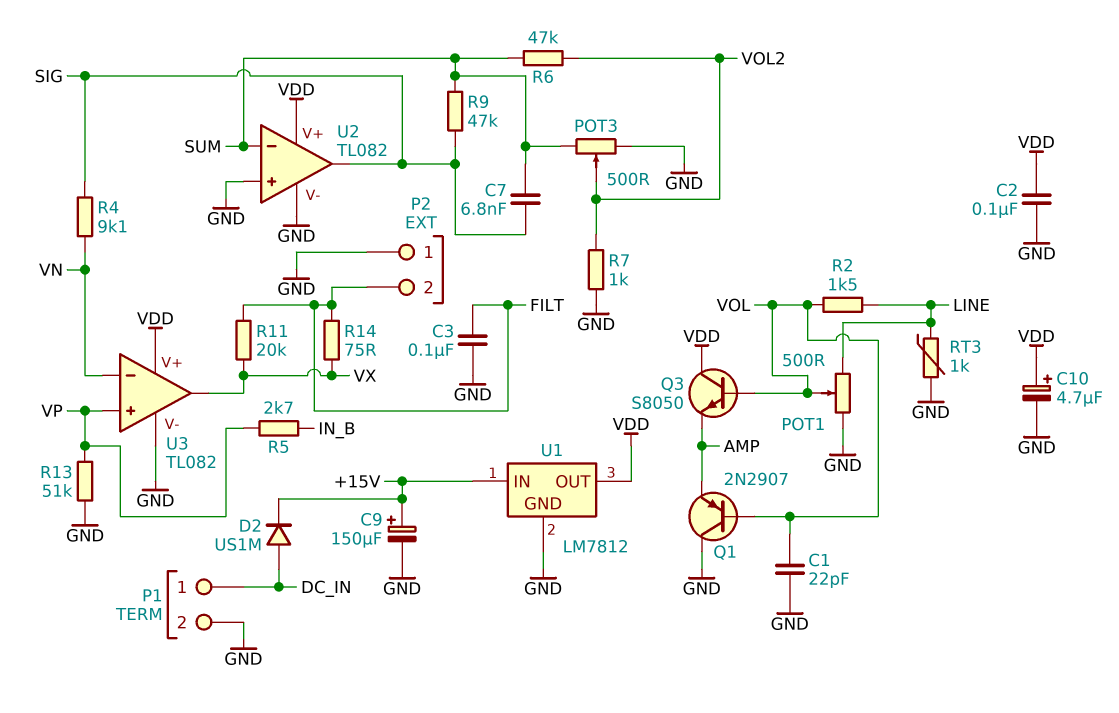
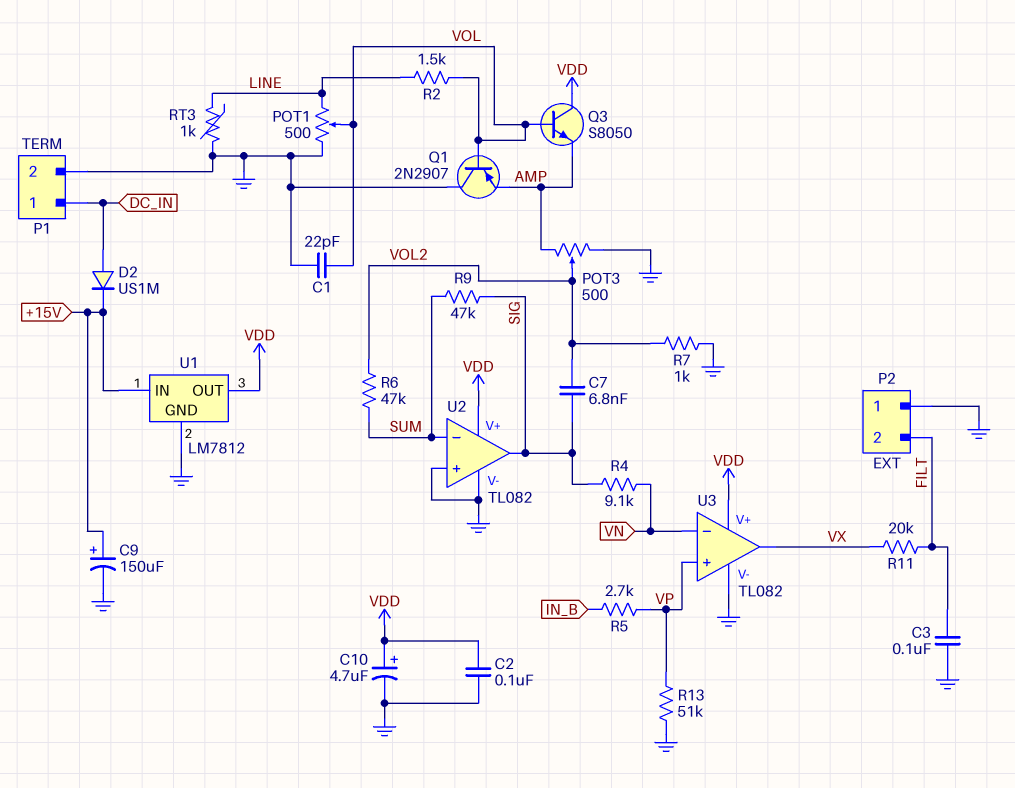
C7: 6.8nF (SIG, SUM) -> 6.8nF (SIG, VOL2)
POT3: 500 (GND, SUM, wiper VOL2) -> 500 (AMP, GND, wiper VOL2)
R14: 75 (FILT, VX) -> none

